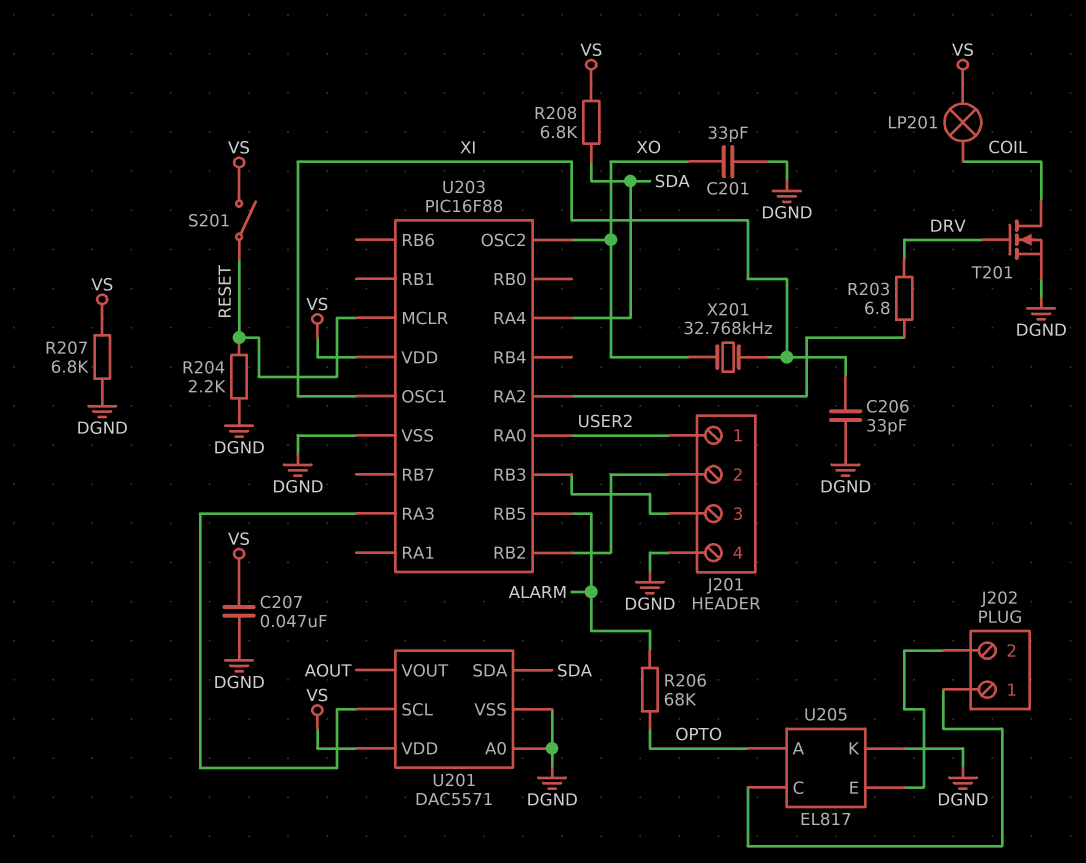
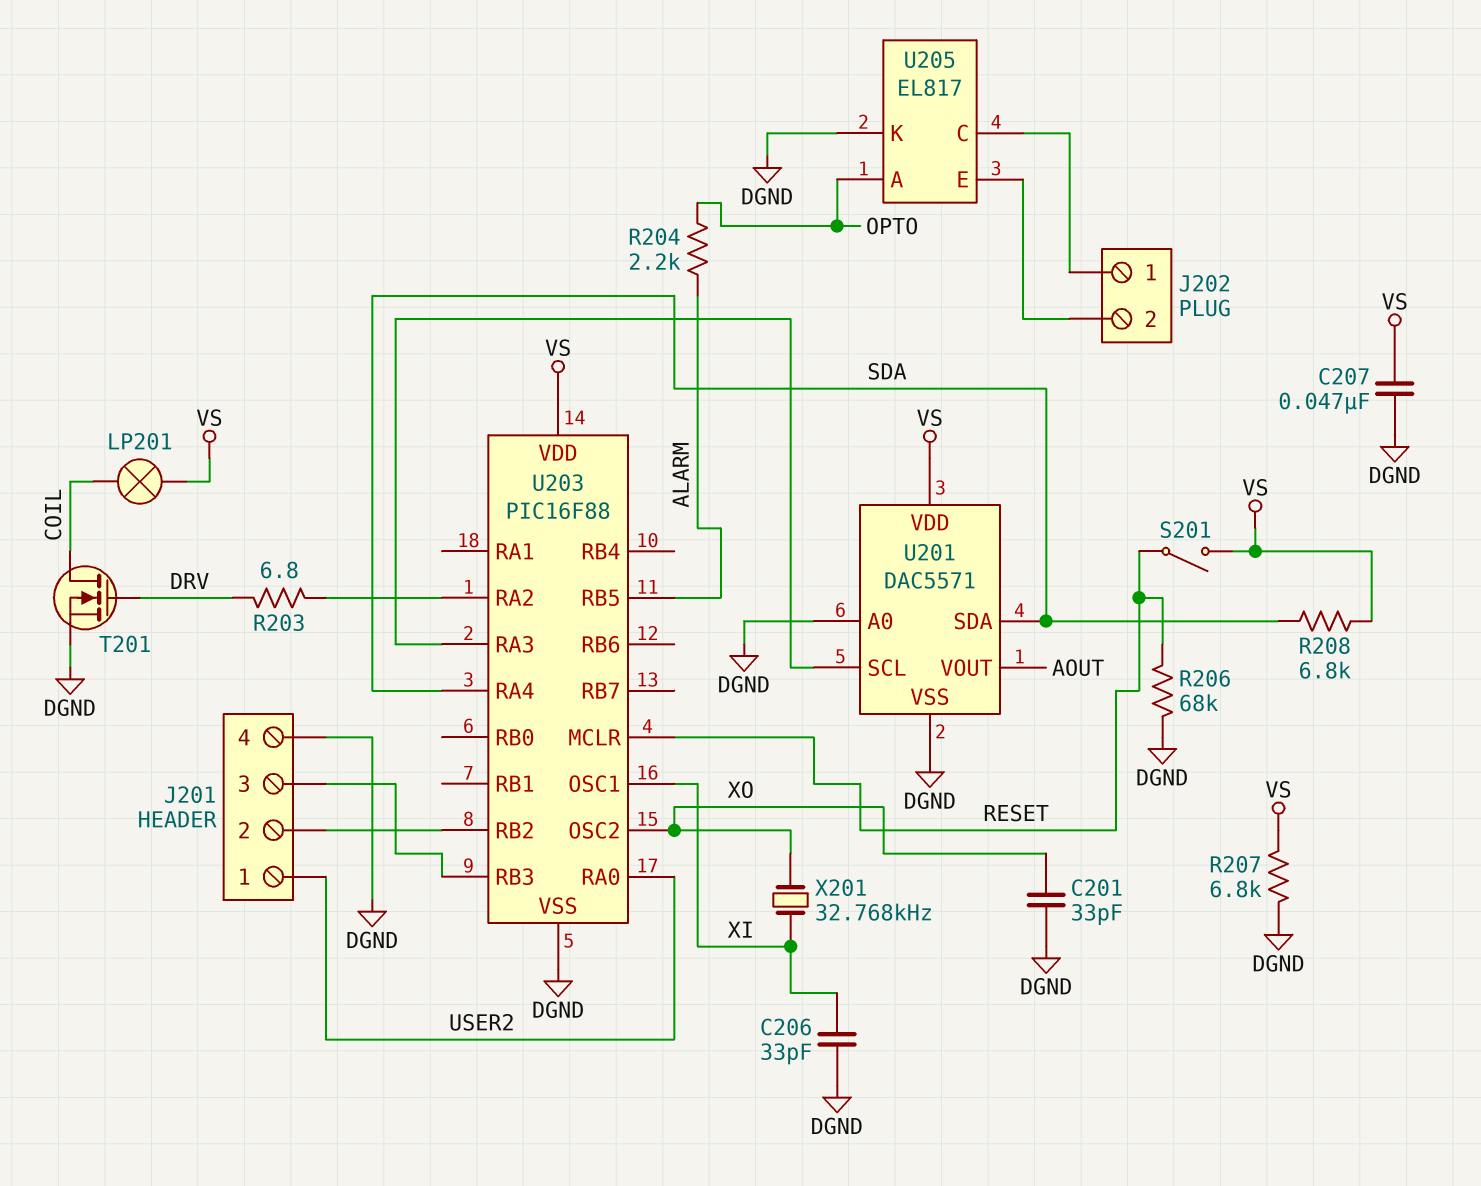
R204: 2.2k (DGND, RESET) -> 2.2k (ALARM, OPTO)
R206: 68k (ALARM, OPTO) -> 68k (DGND, RESET)

